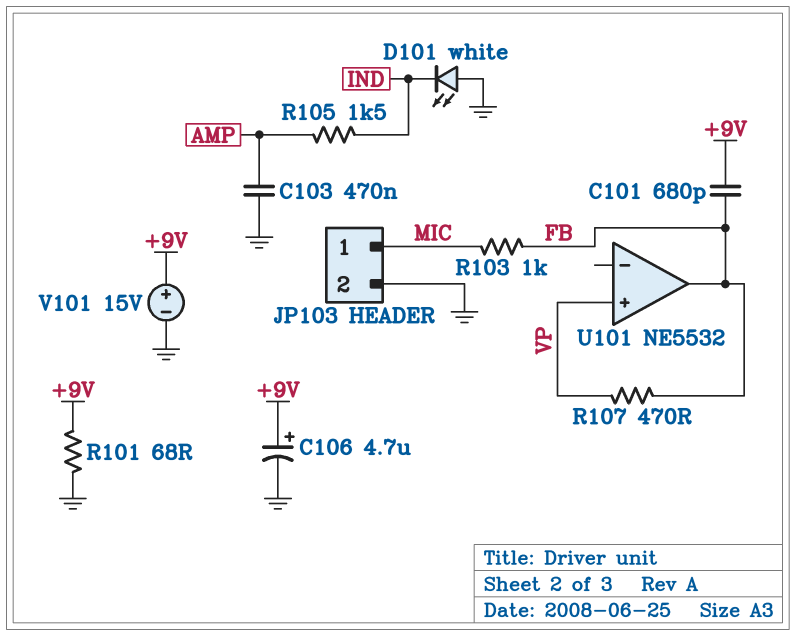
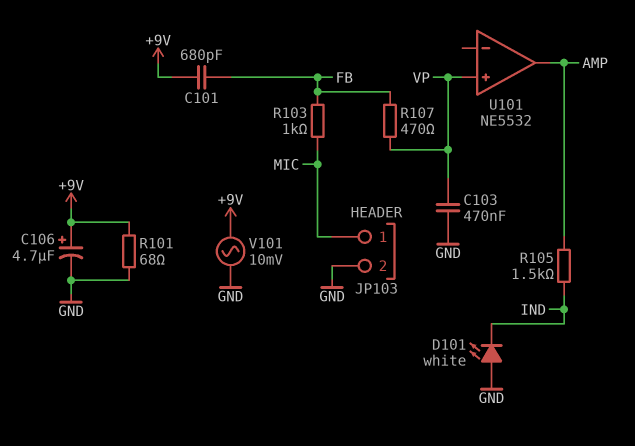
C103: 470nF (AMP, GND) -> 470nF (GND, VP)
U101 pin out: FB -> AMP
V101: 15V (plus +9V, minus GND) -> AC 10mV (+9V, GND)

